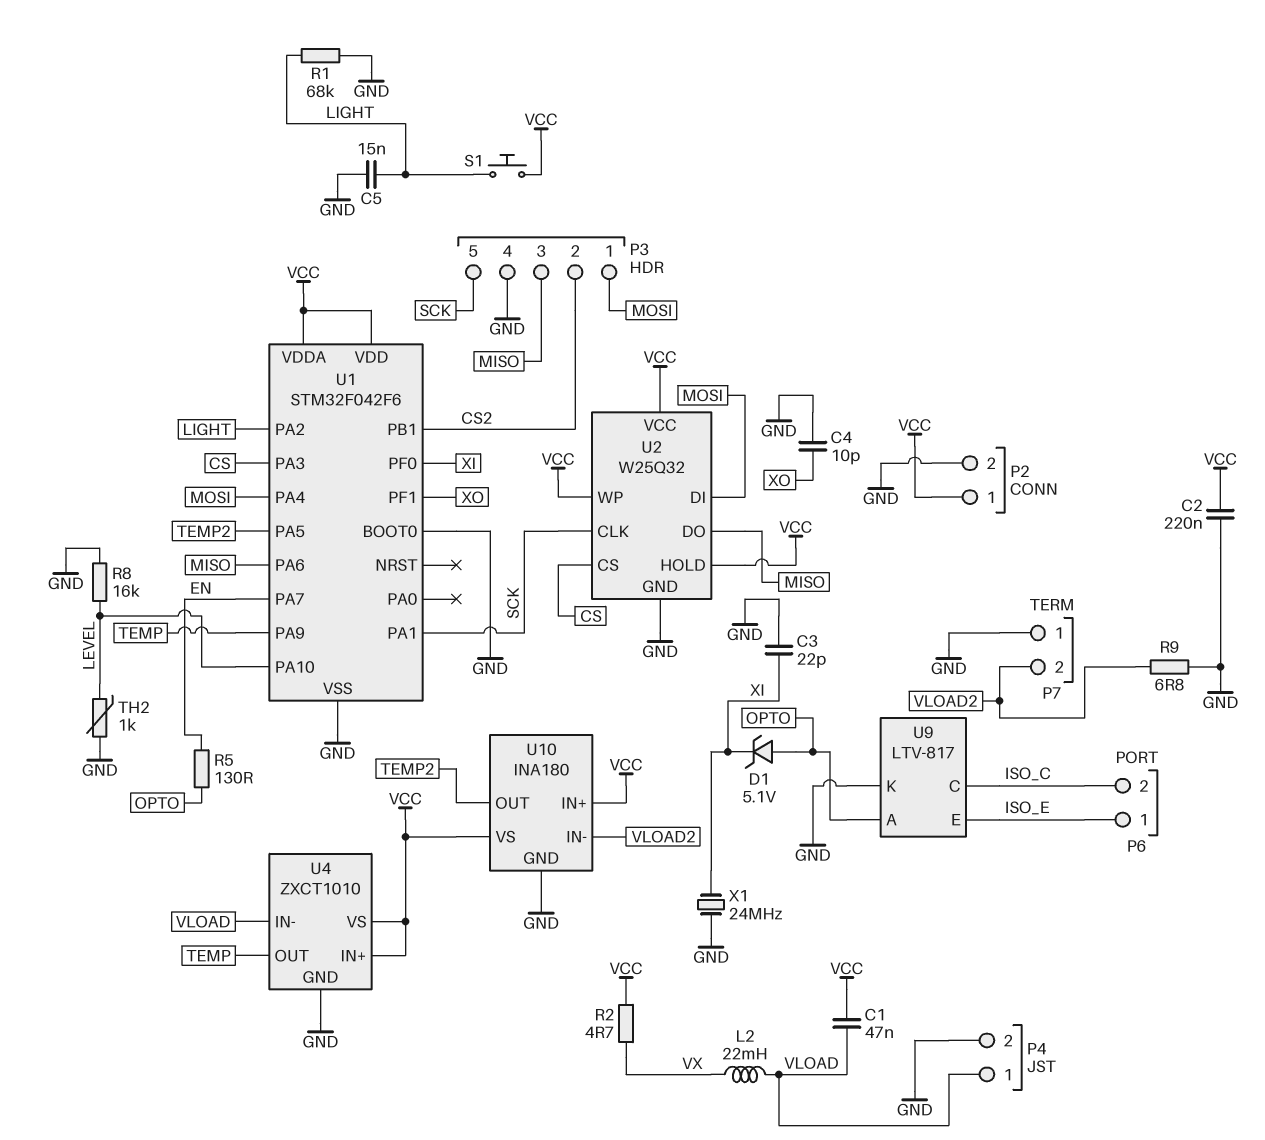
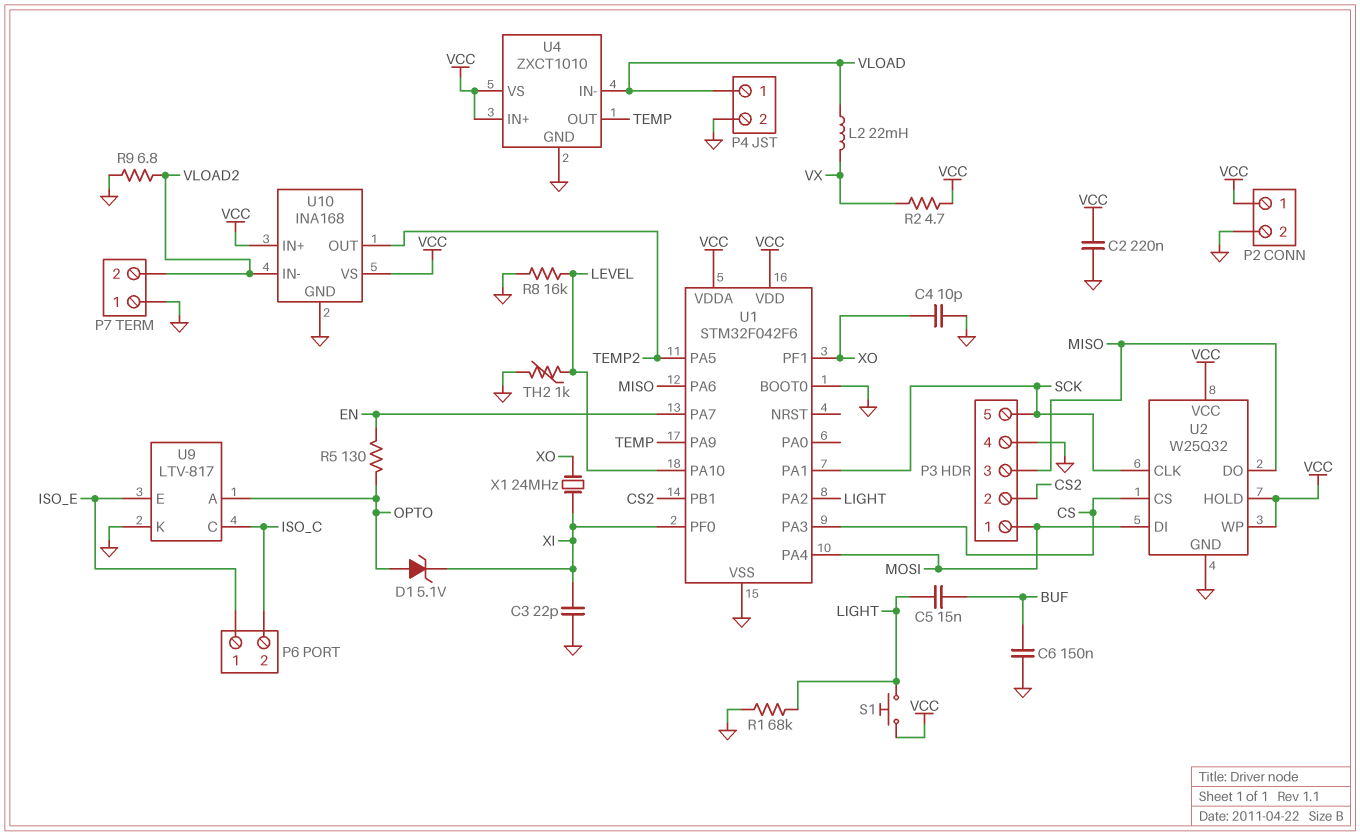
C1: 47nF (VCC, VLOAD) -> none
C5: 15nF (GND, LIGHT) -> 15nF (BUF, LIGHT)
C6: none -> 150nF (BUF, GND)
U10: INA180 -> INA168
X1: 24MHz (GND, XI) -> 24MHz (XI, XO)

